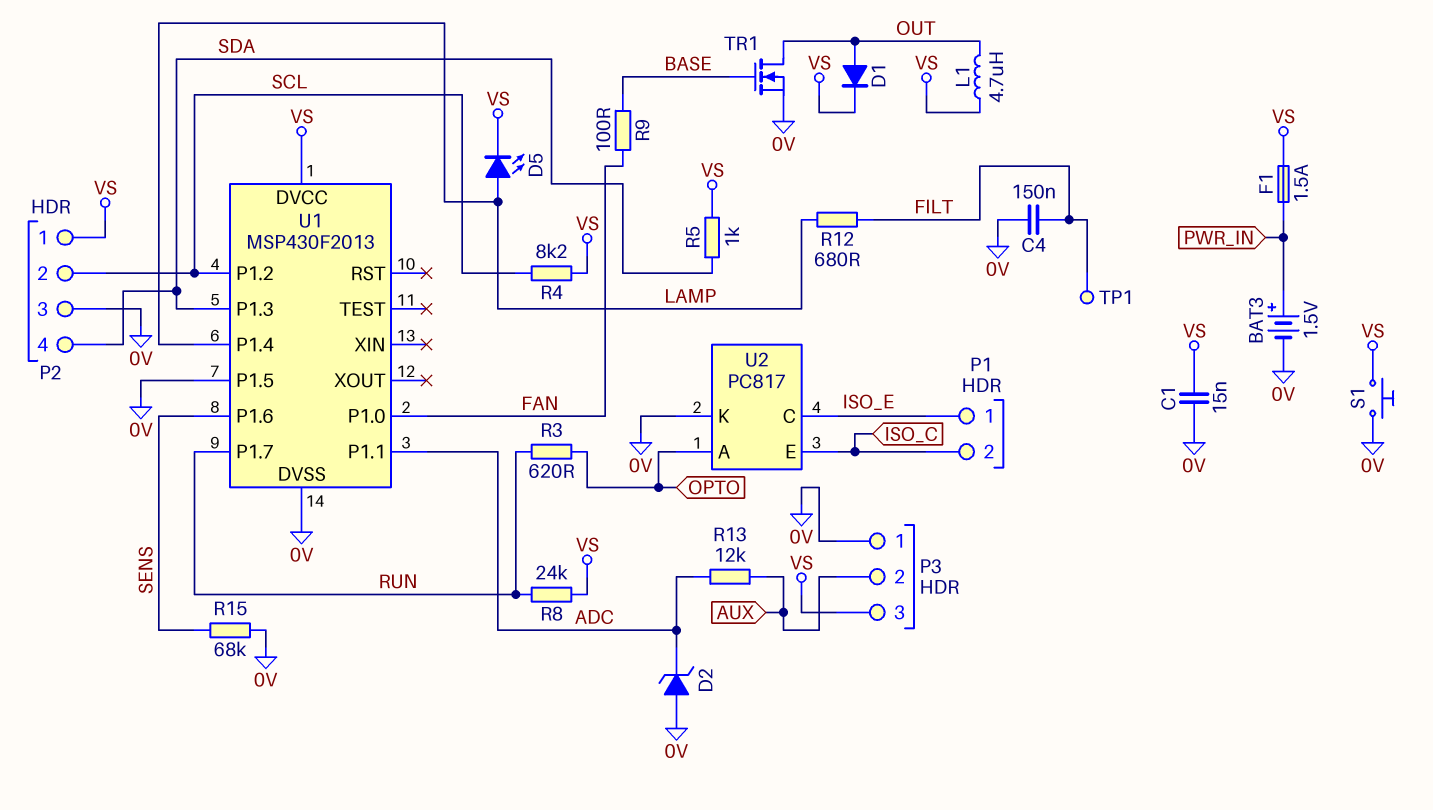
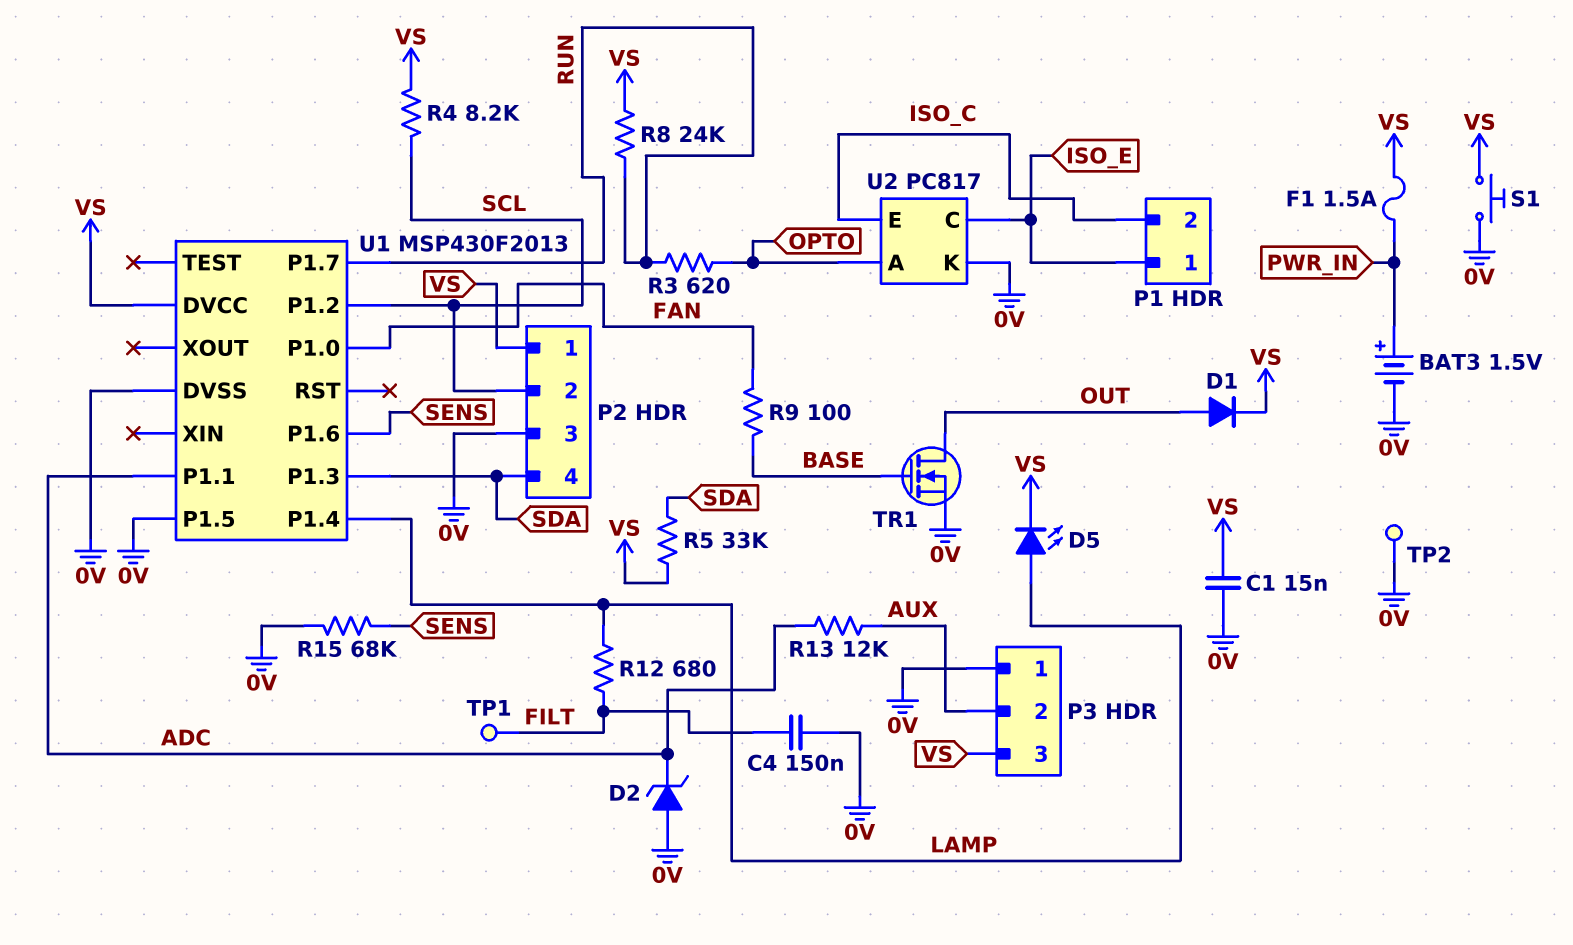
L1: 4.7uH (OUT, VS) -> none
R5: 1k (SDA, VS) -> 33k (SDA, VS)
TP2: none -> test point (0V)

